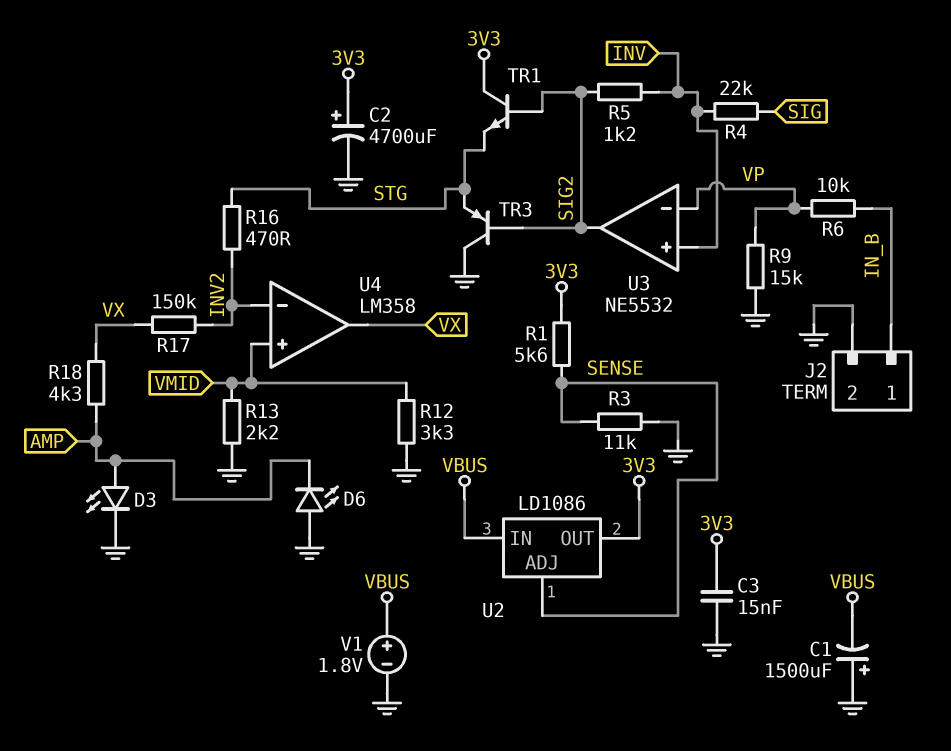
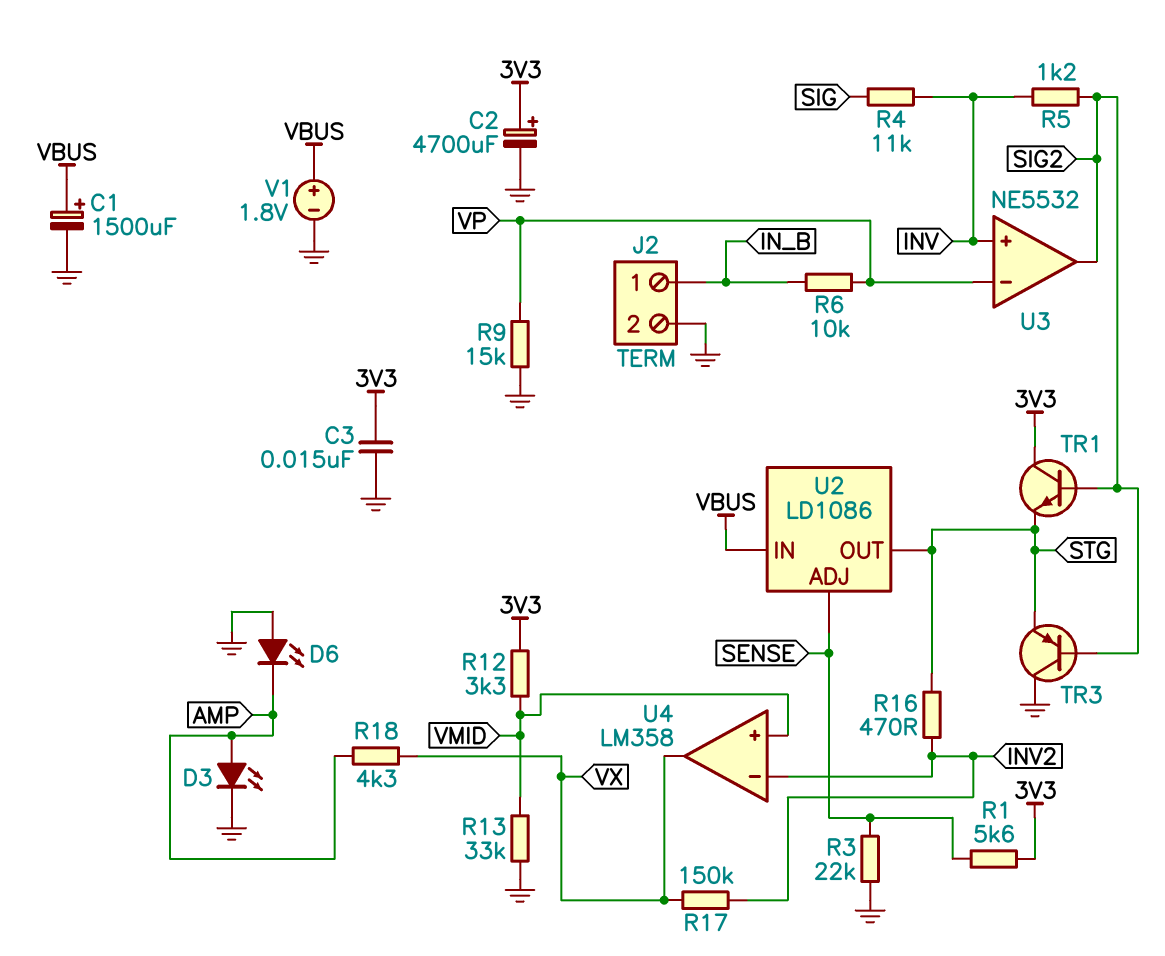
C1: 1500uF (plus GND, minus VBUS) -> 1500uF (plus VBUS, minus GND)
R3: 11k (GND, SENSE) -> 22k (GND, SENSE)
R4: 22k (INV, SIG) -> 11k (INV, SIG)
R12: 3.3k (GND, VMID) -> 3.3k (3V3, VMID)
R13: 2.2k (GND, VMID) -> 33k (GND, VMID)
U2 pin OUT: 3V3 -> STG

